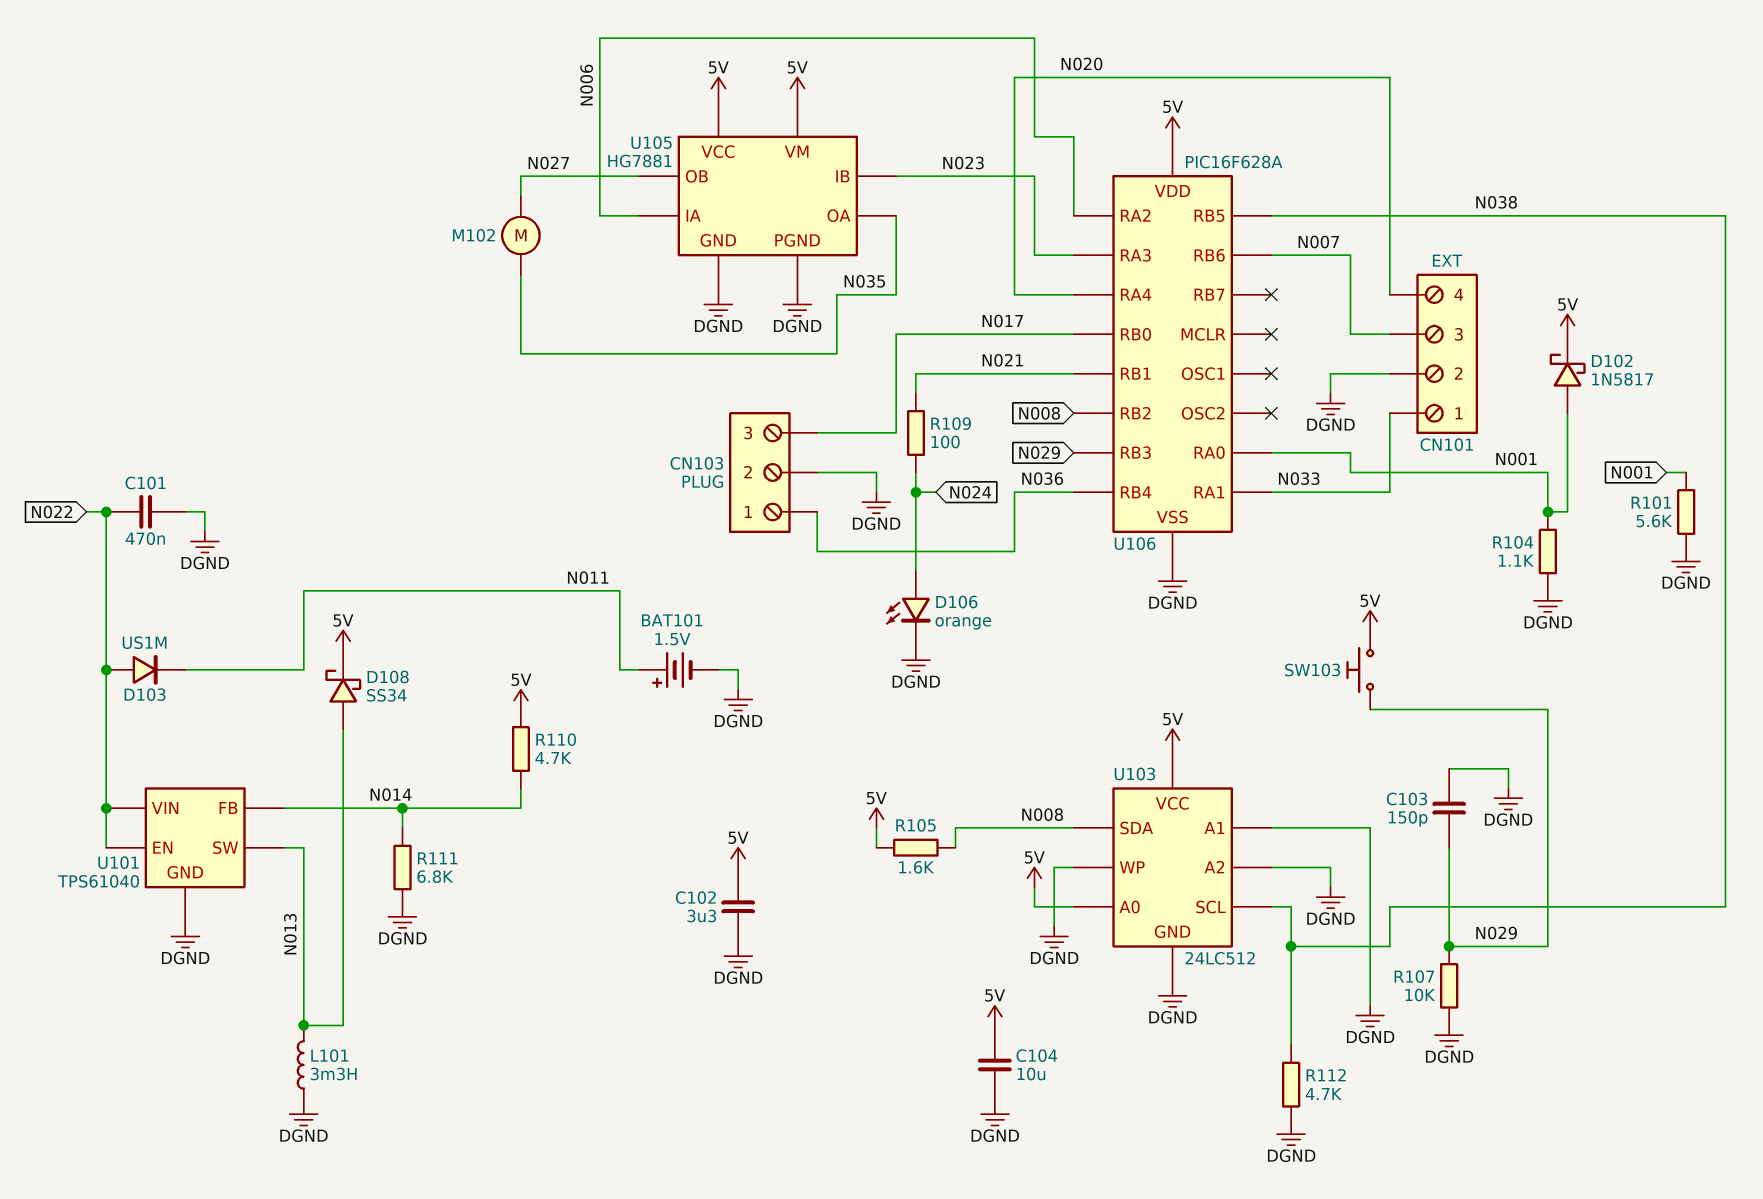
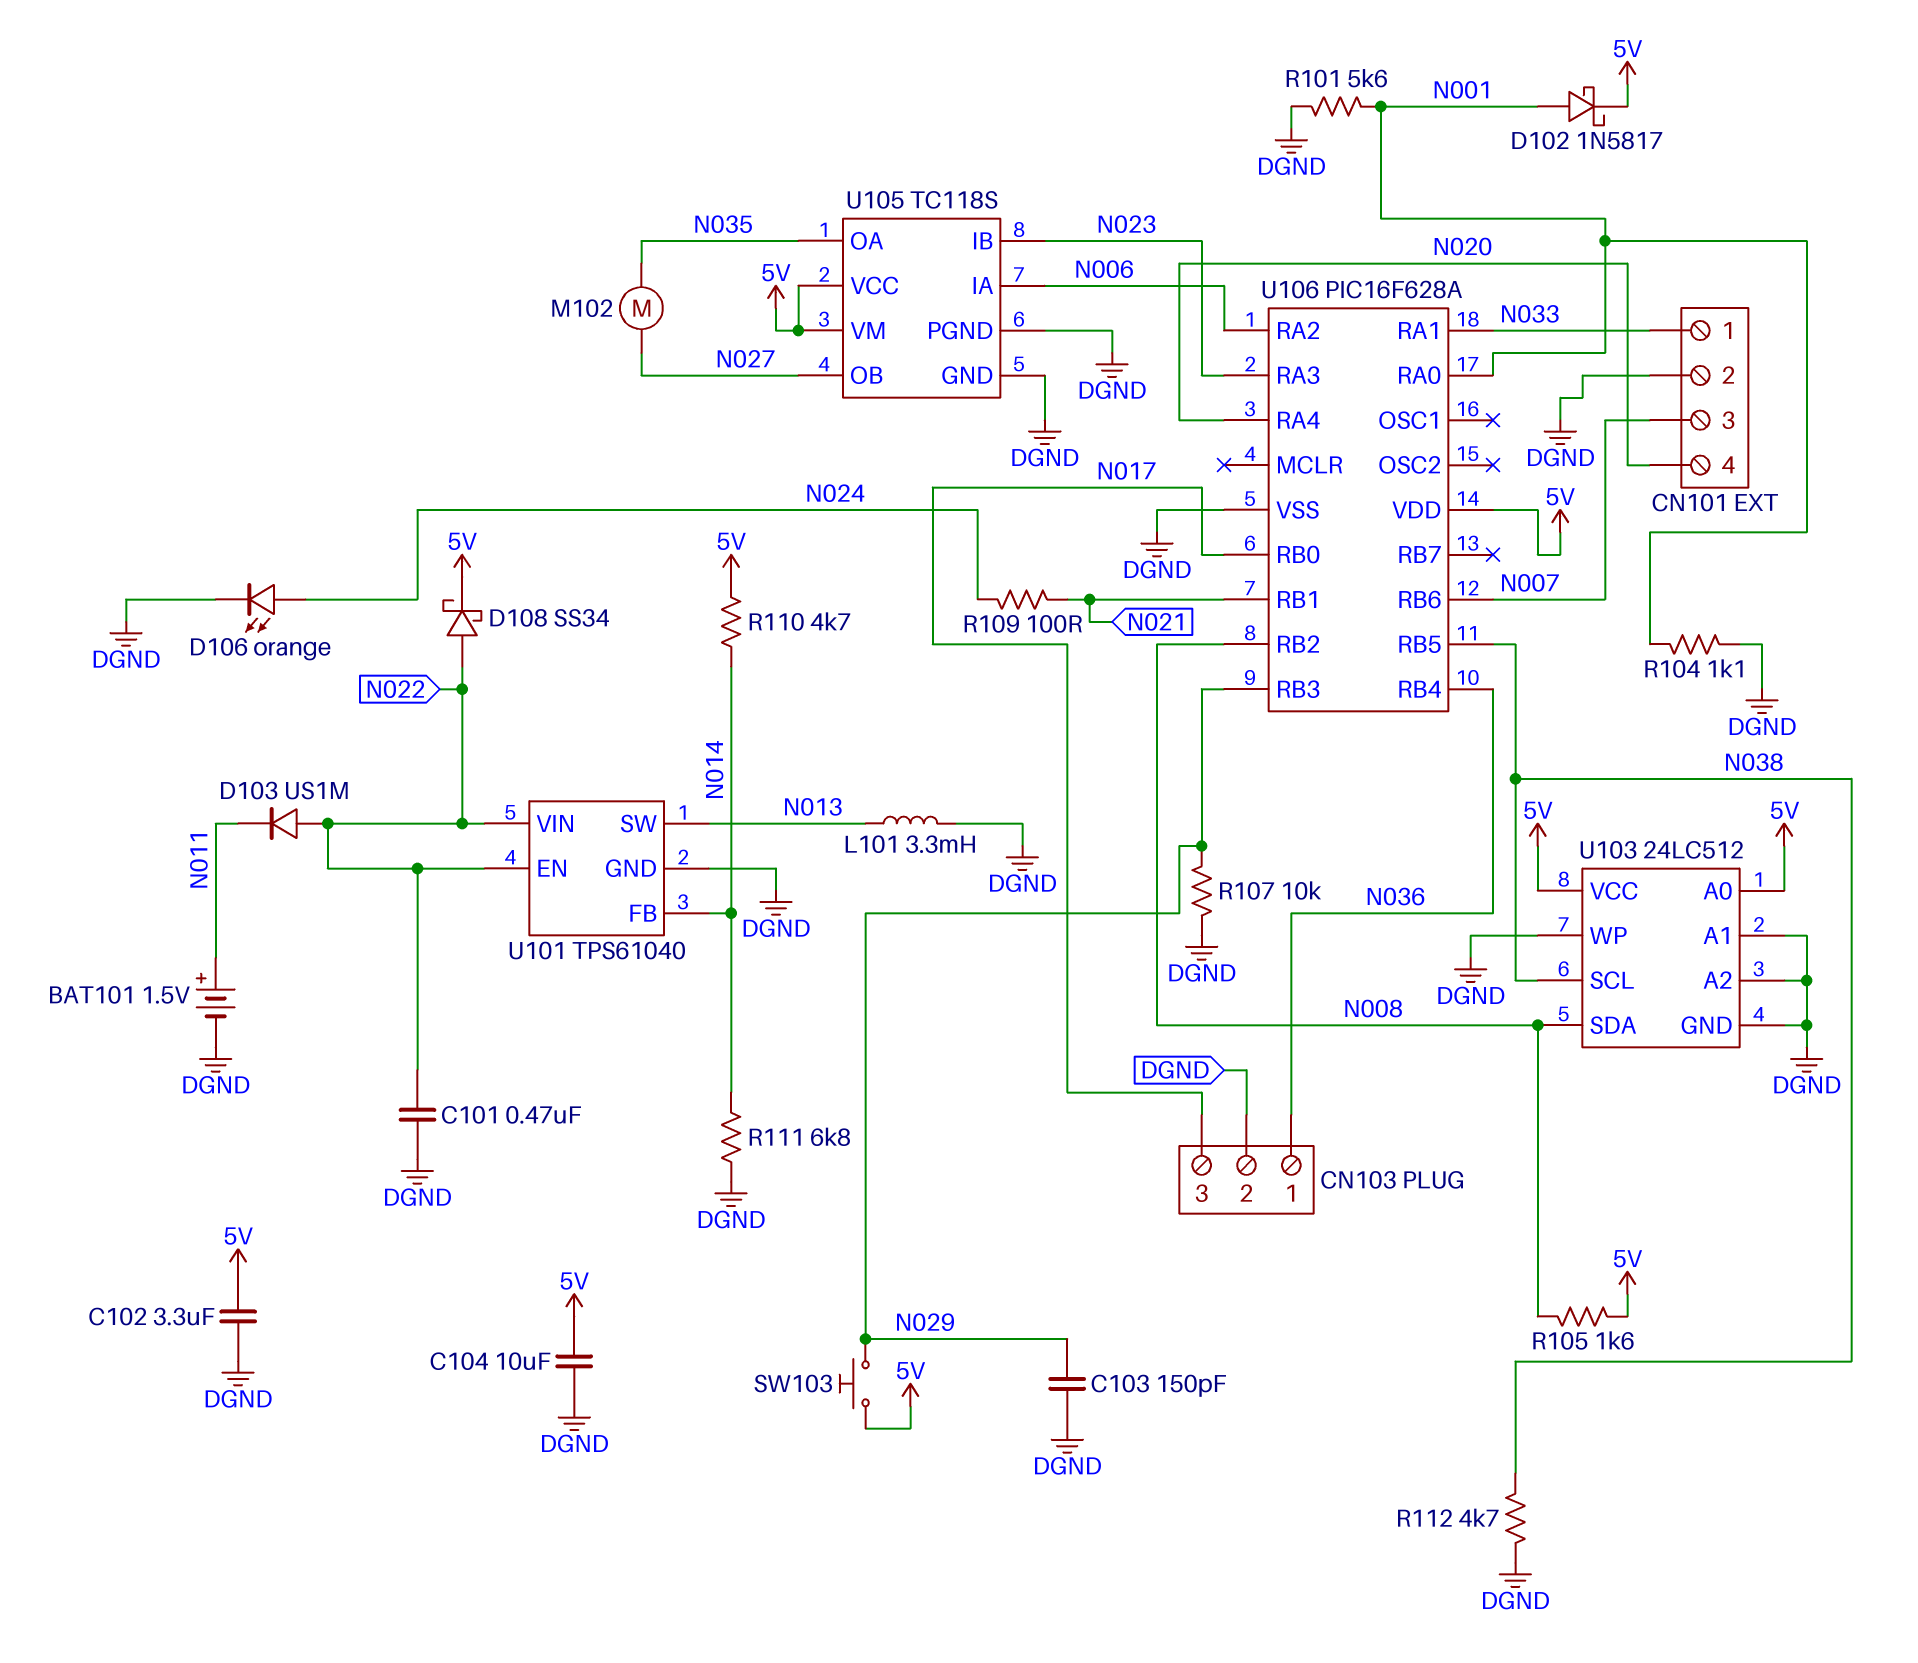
D108: schottky SS34 (A N013, K 5V) -> schottky SS34 (A N022, K 5V)
U105: HG7881 -> TC118S

